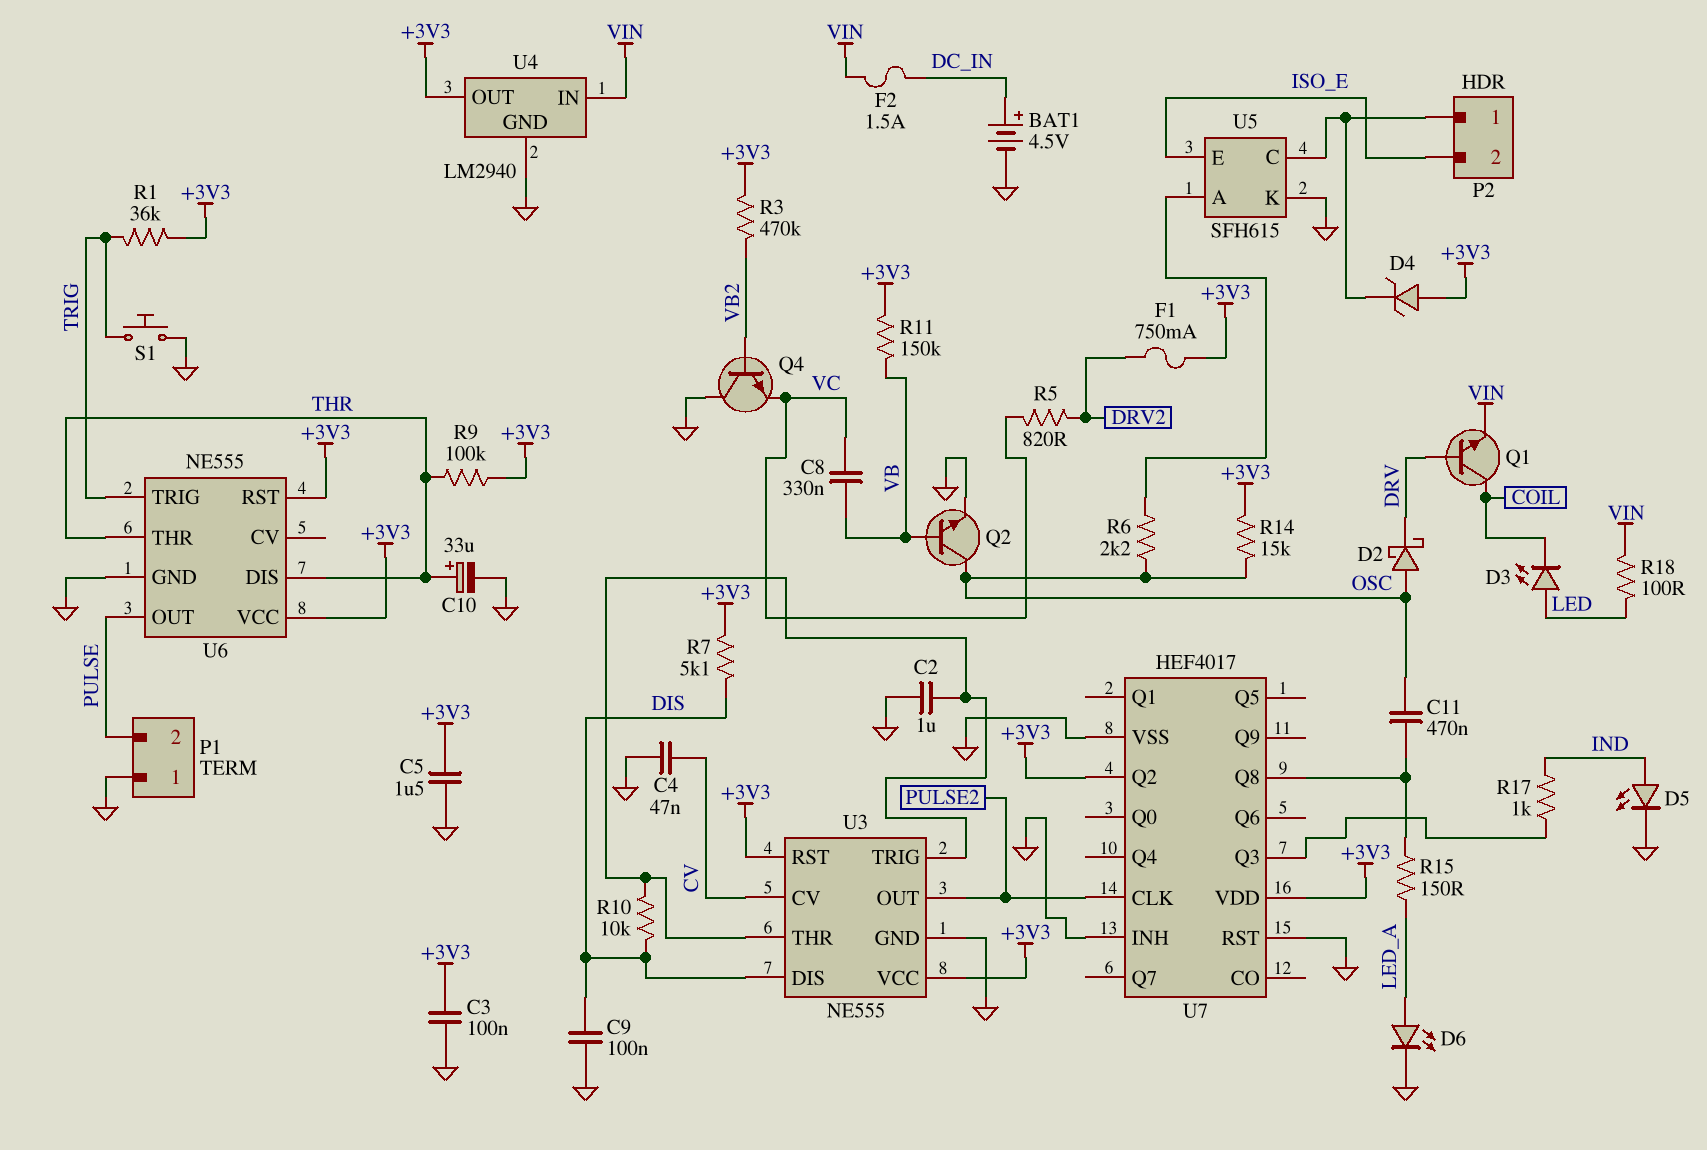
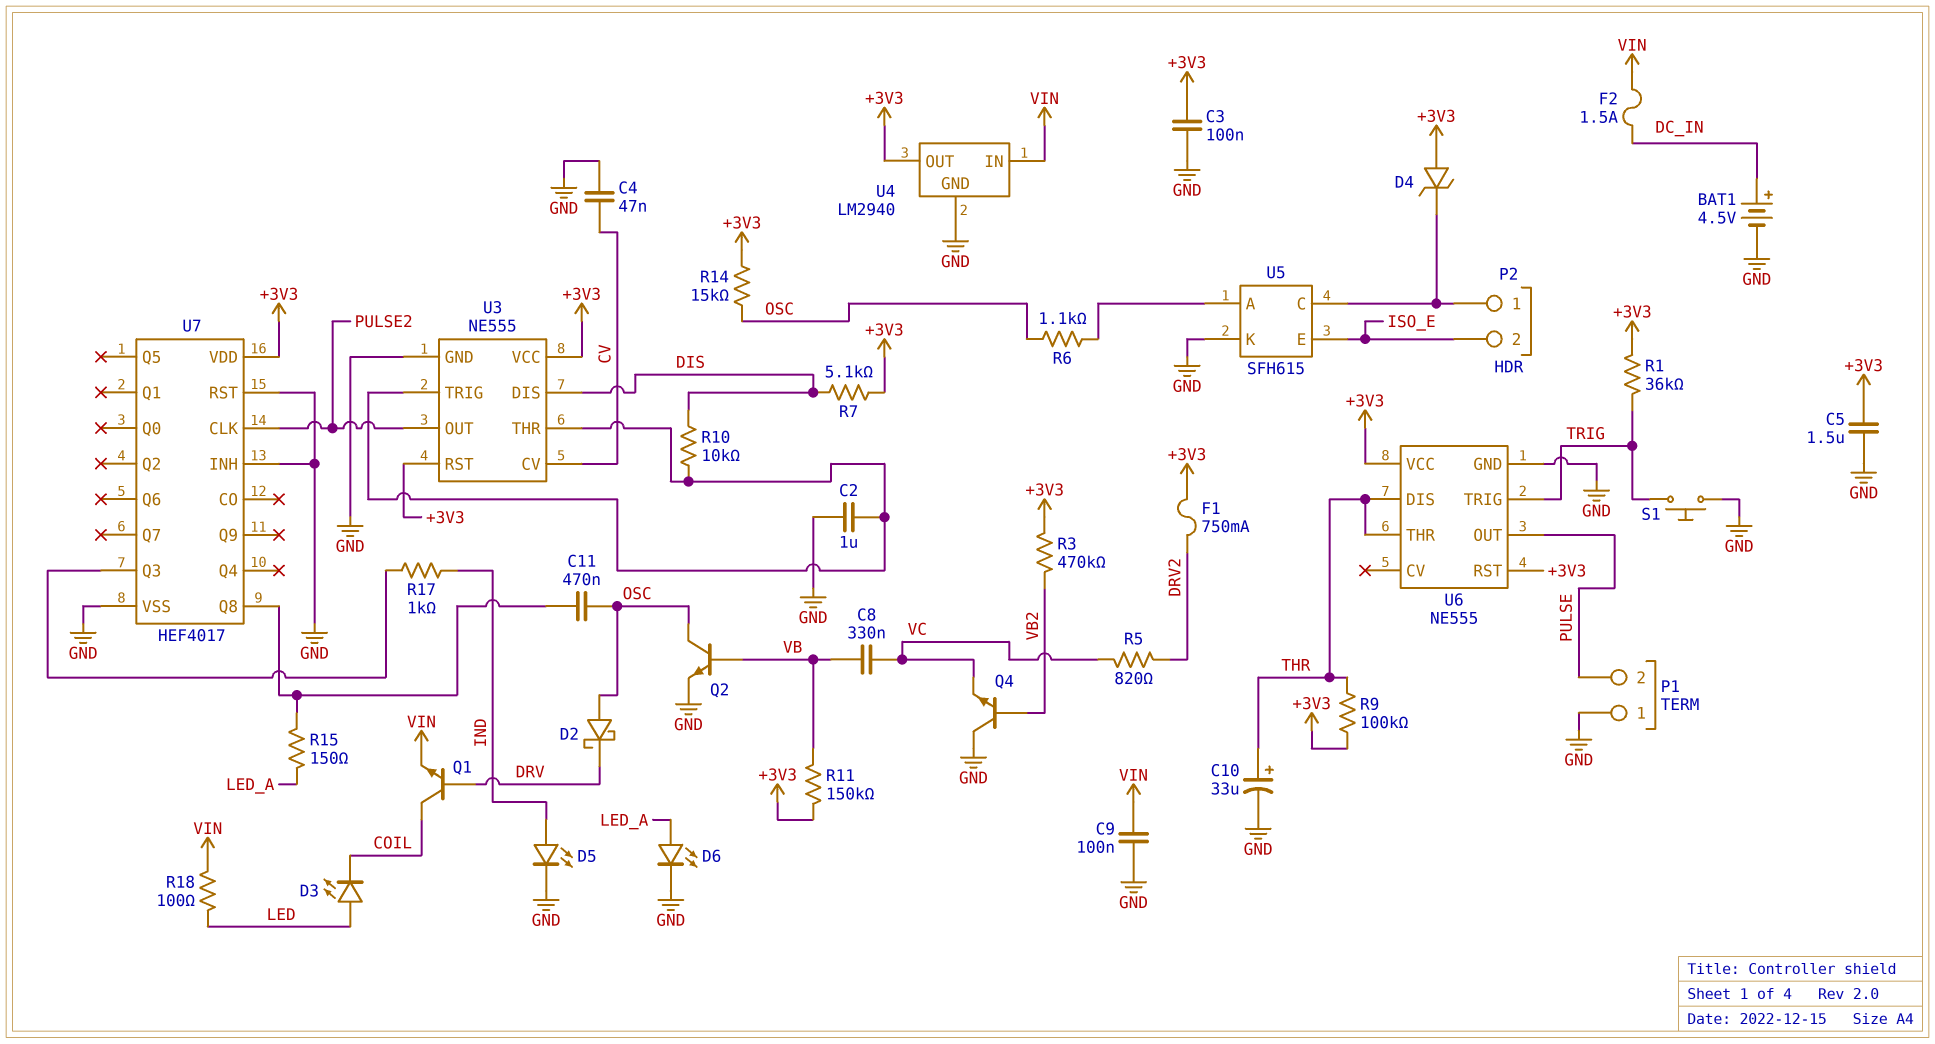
C9: 100nF (DIS, GND) -> 100nF (GND, VIN)
R6: 2.2k (OSC, U5/A) -> 1.1k (OSC, U5/A)
U7 pin Q2: +3V3 -> none

